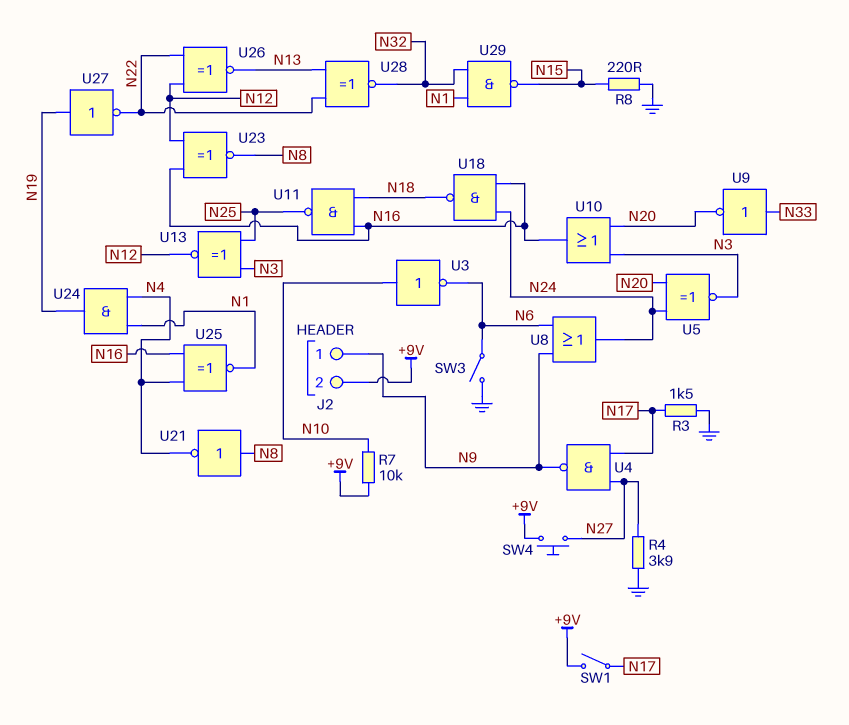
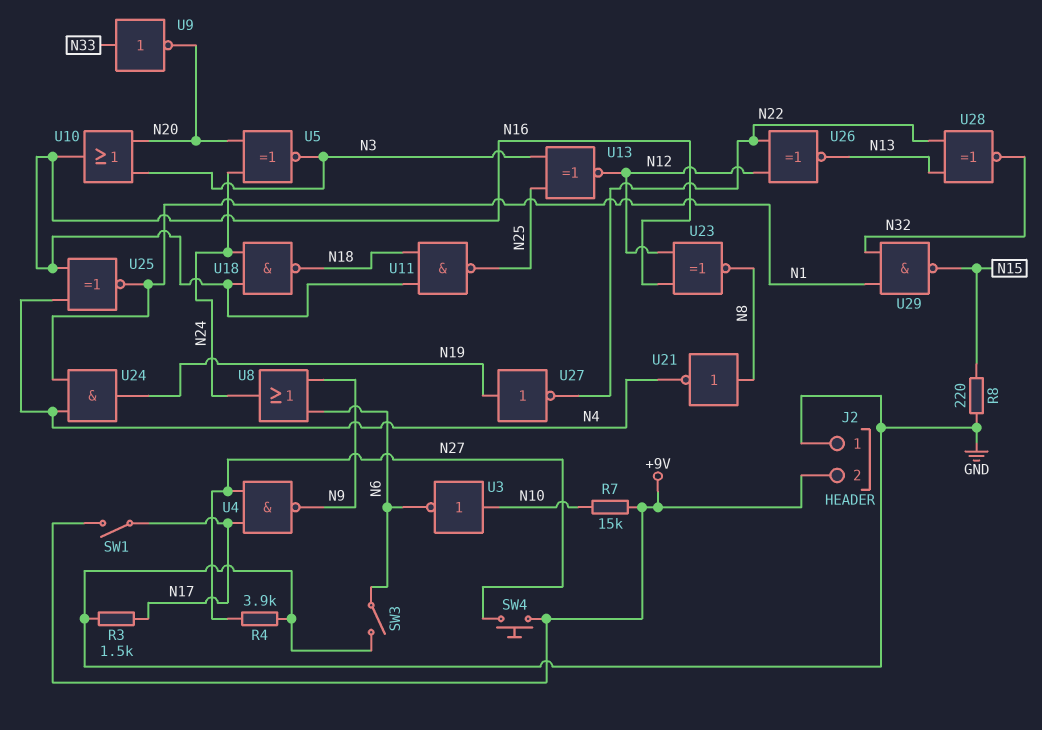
J2 pin 1: N9 -> GND
R7: 10k (+9V, N10) -> 15k (+9V, N10)

